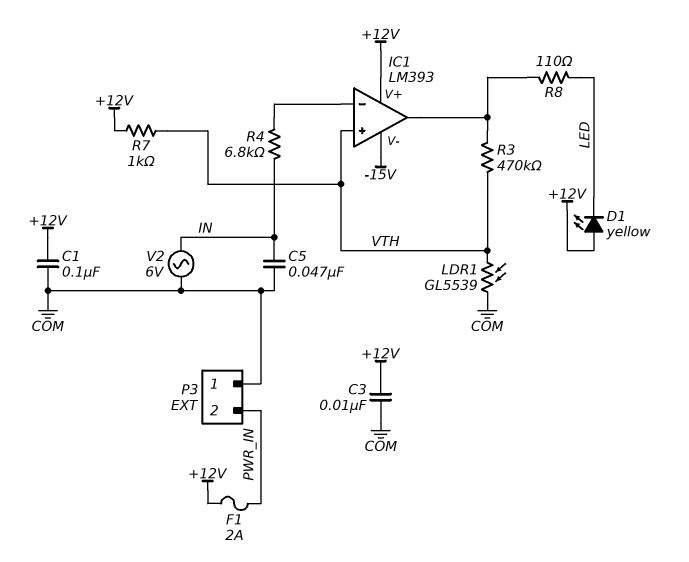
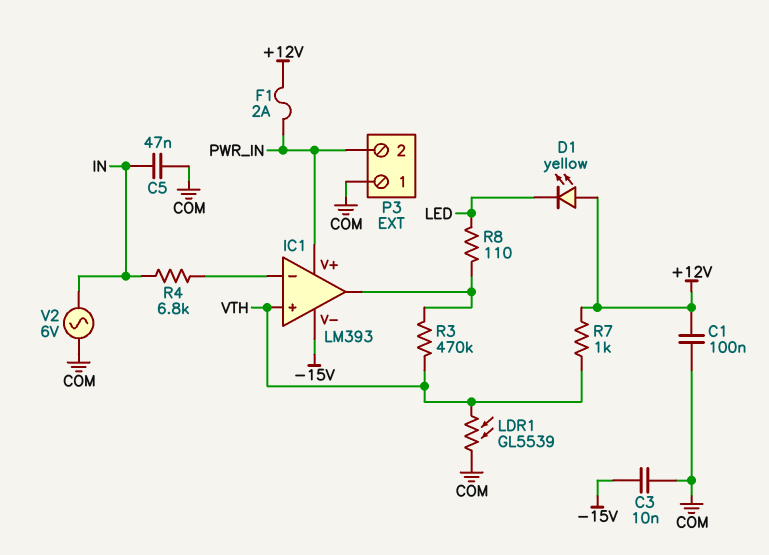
C3: 10nF (+12V, COM) -> 10nF (-15V, COM)
IC1 pin V+: +12V -> PWR_IN

